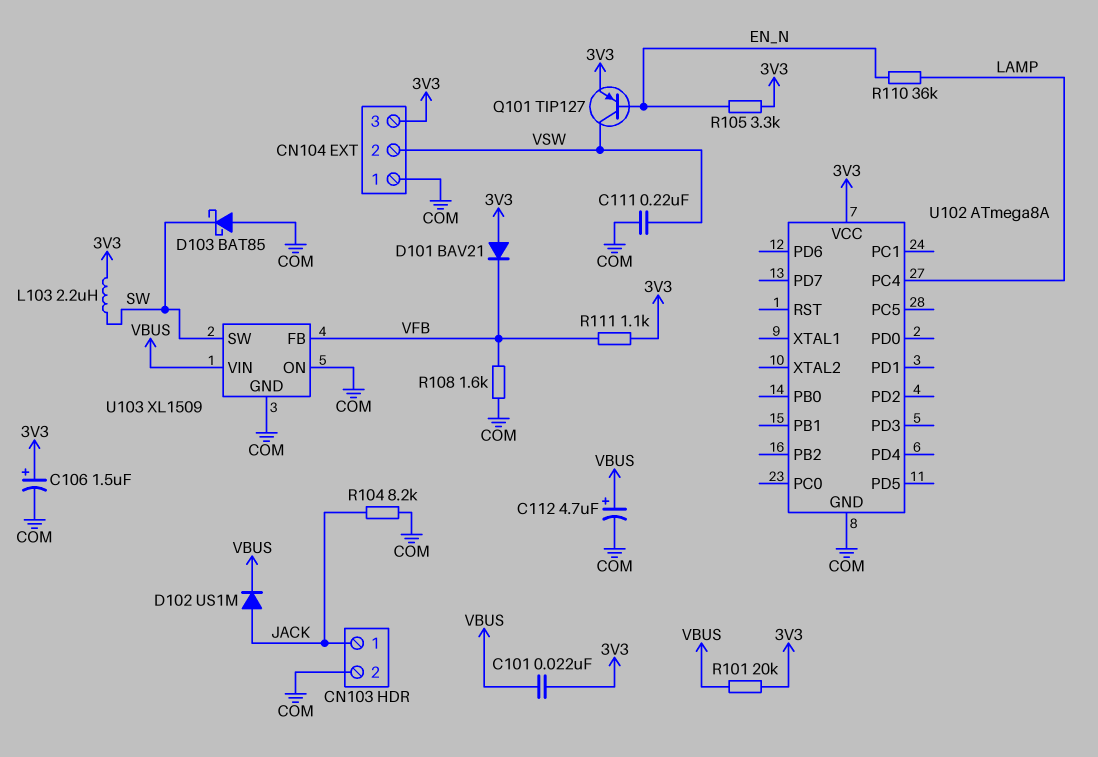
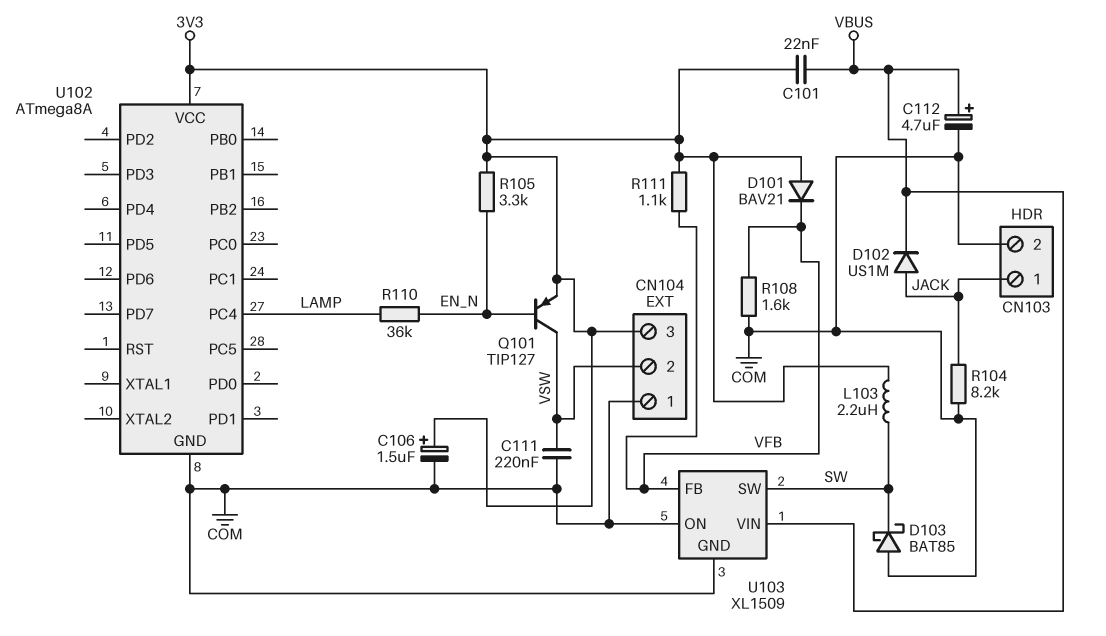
R101: 20k (3V3, VBUS) -> none

